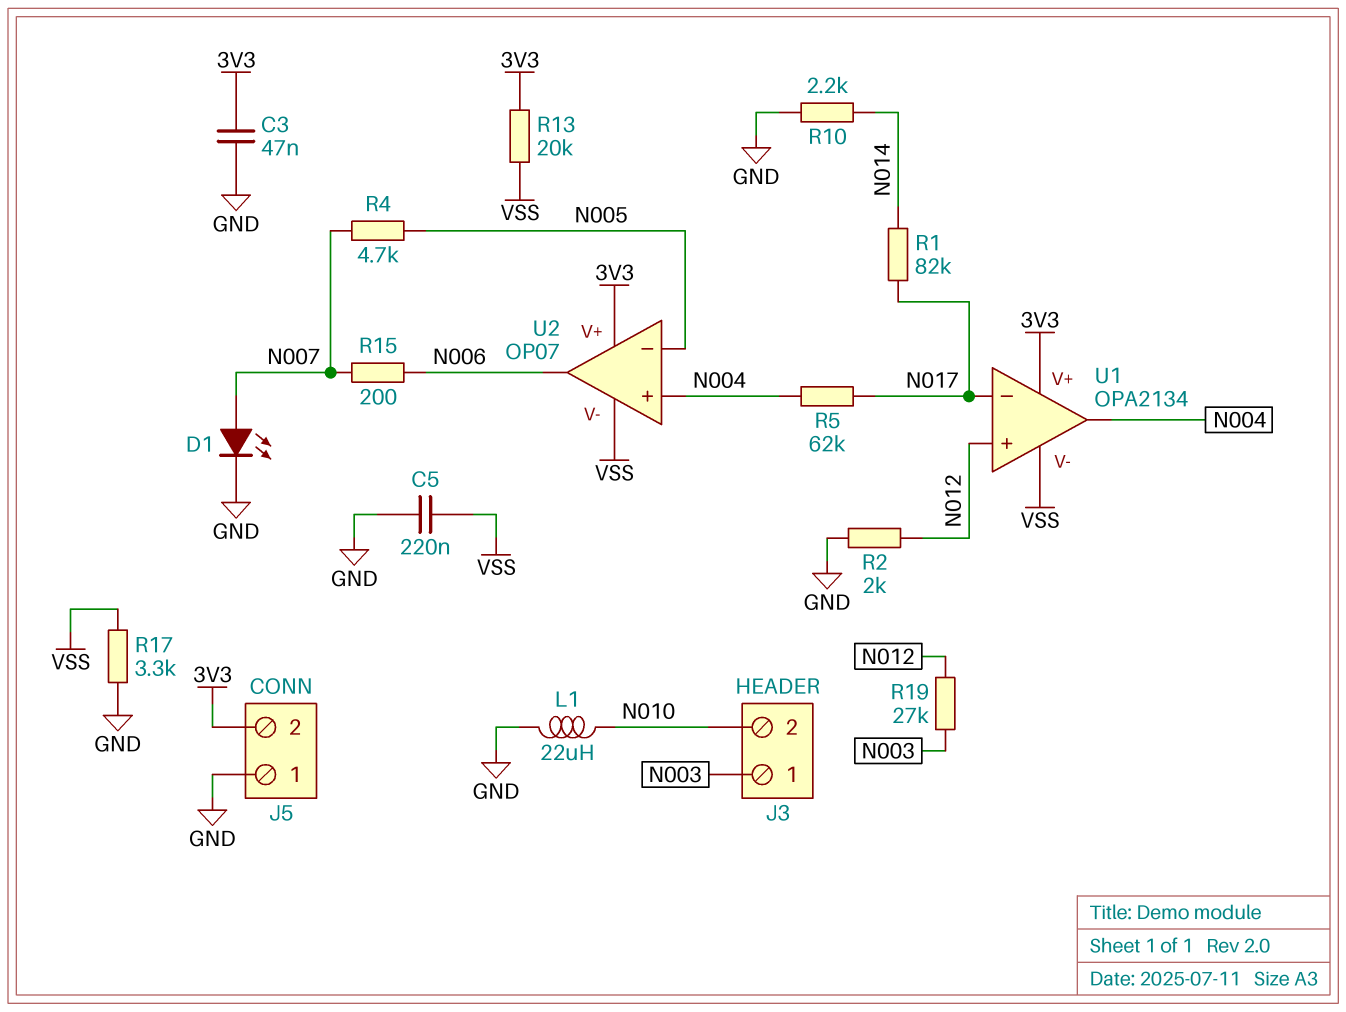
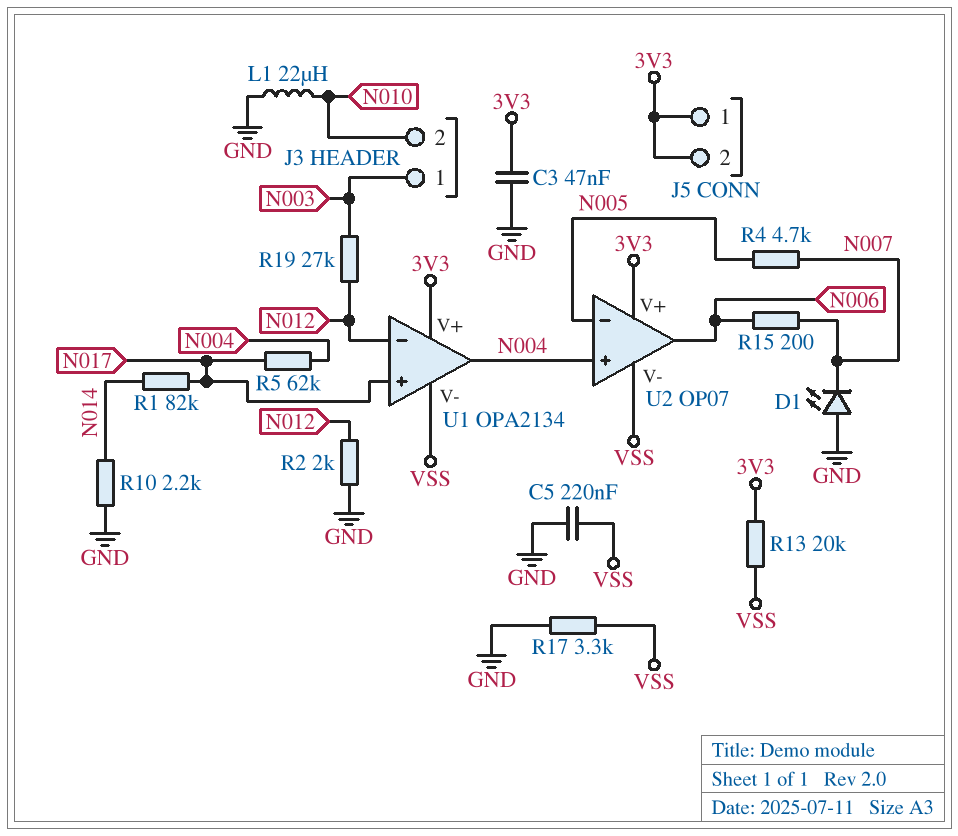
D1: LED (A N007, K GND) -> LED (A GND, K N007)
J5 pin 1: GND -> 3V3
U1 pin in+: N012 -> N017
U1 pin in-: N017 -> N012

